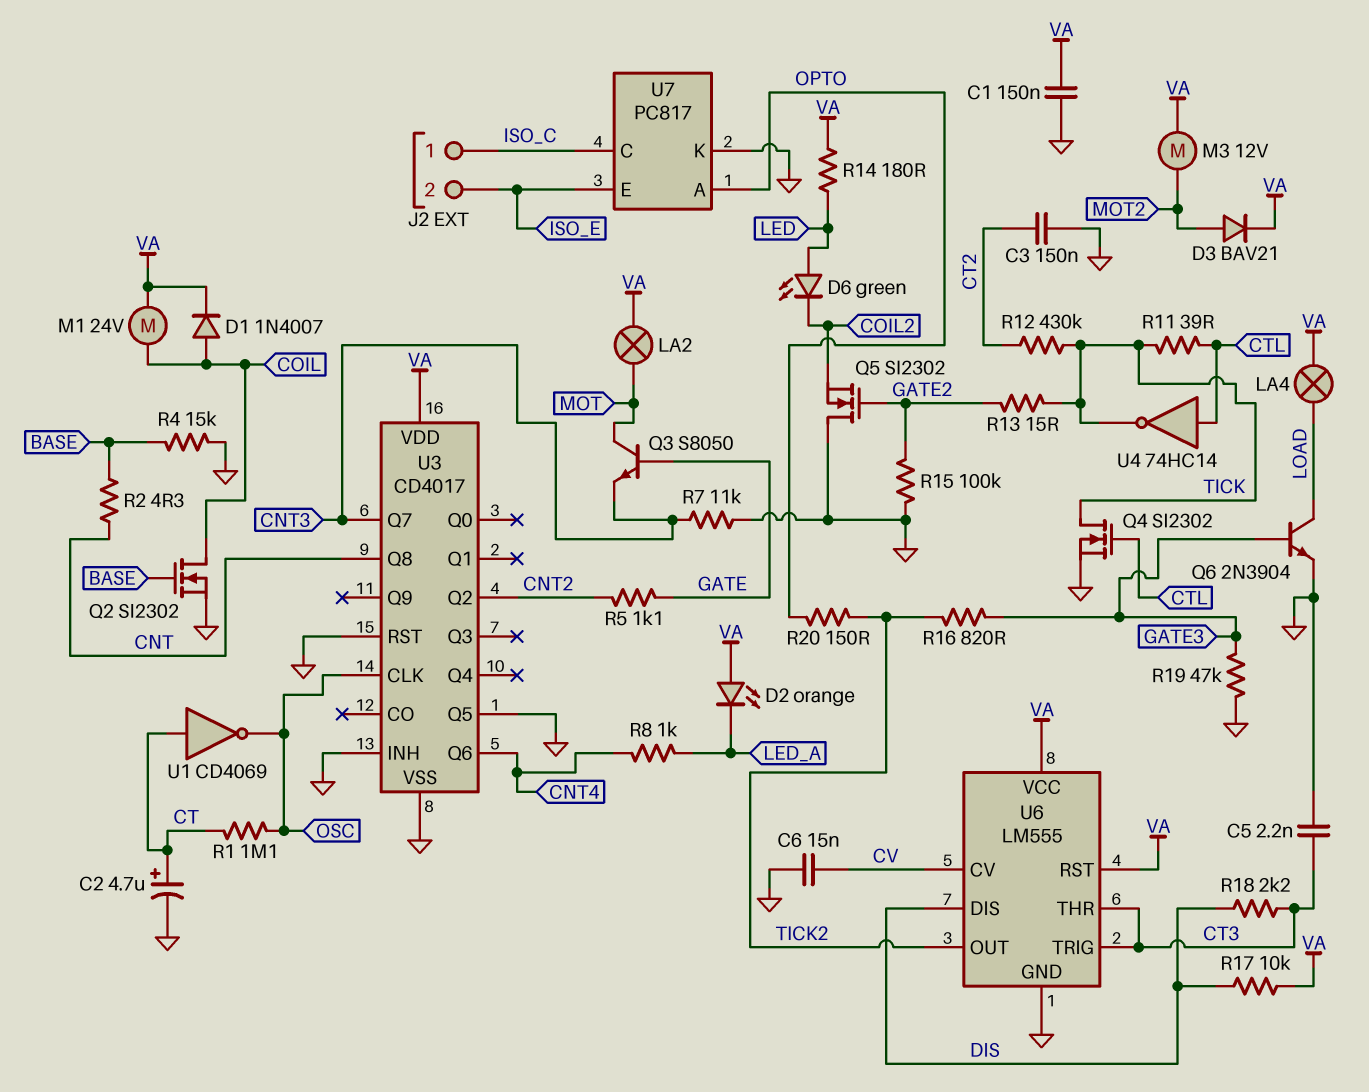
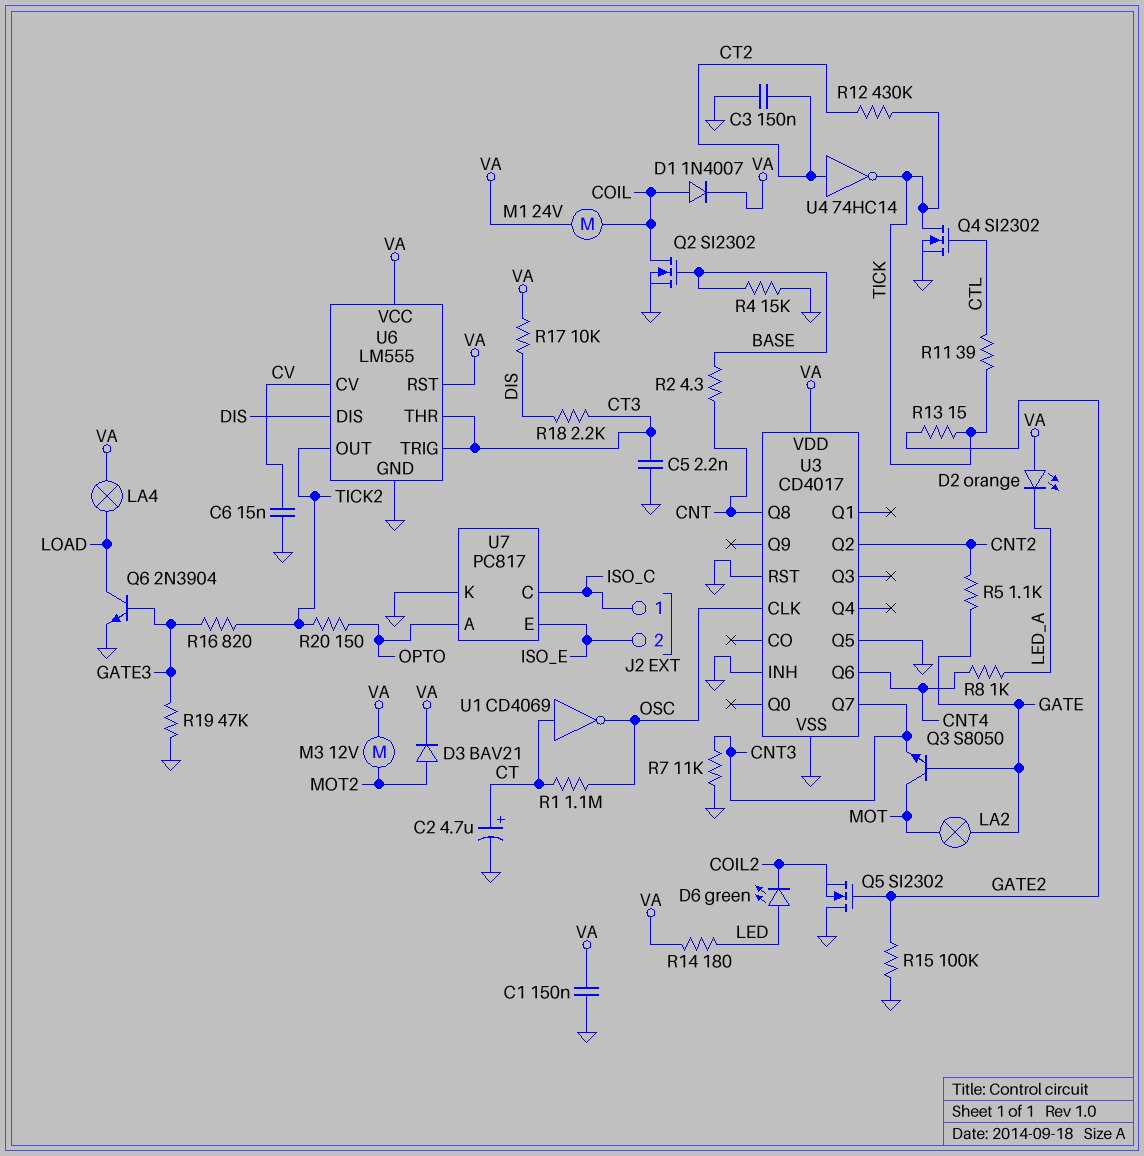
LA2: lamp (MOT, VA) -> lamp (GATE, MOT)
U4: NOT 74HC14 (in CTL, out TICK) -> NOT 74HC14 (in CT2, out TICK)

